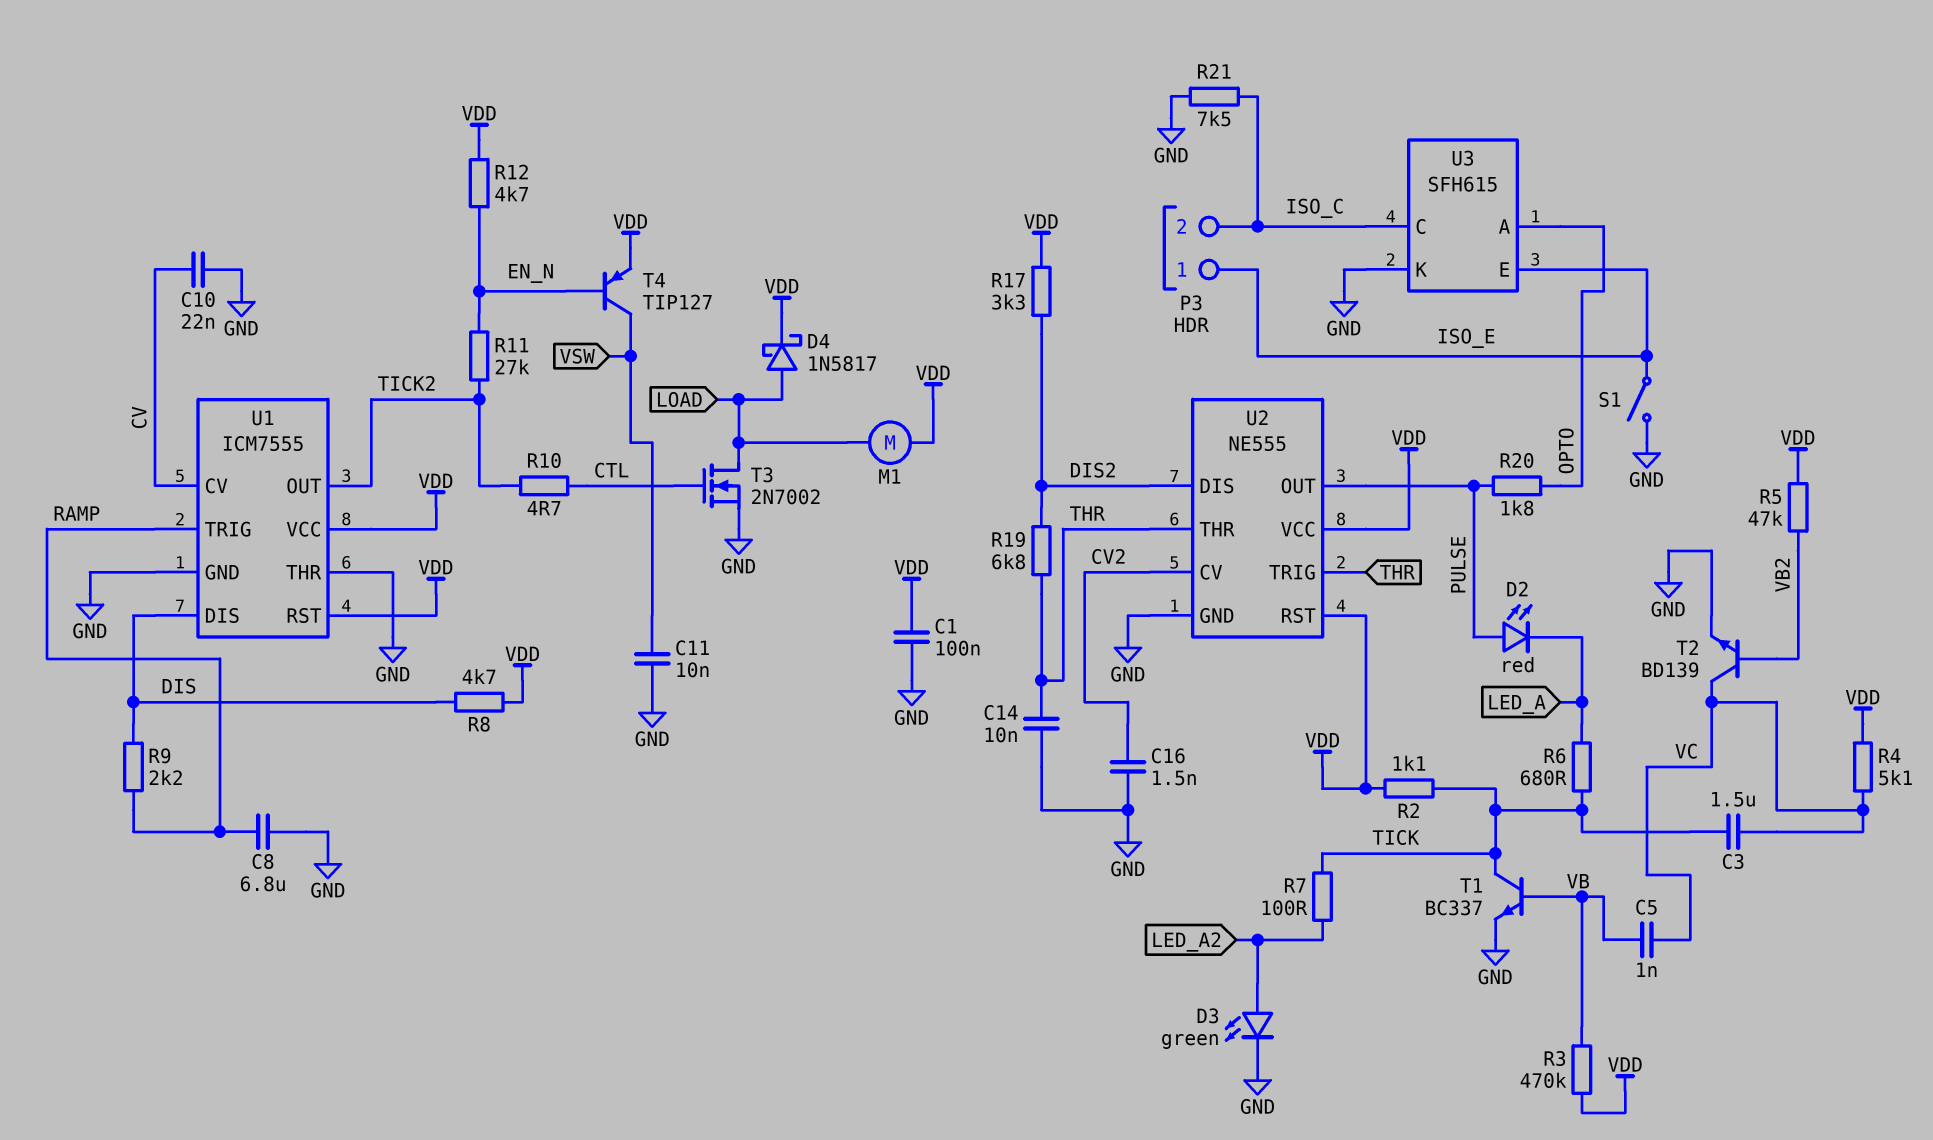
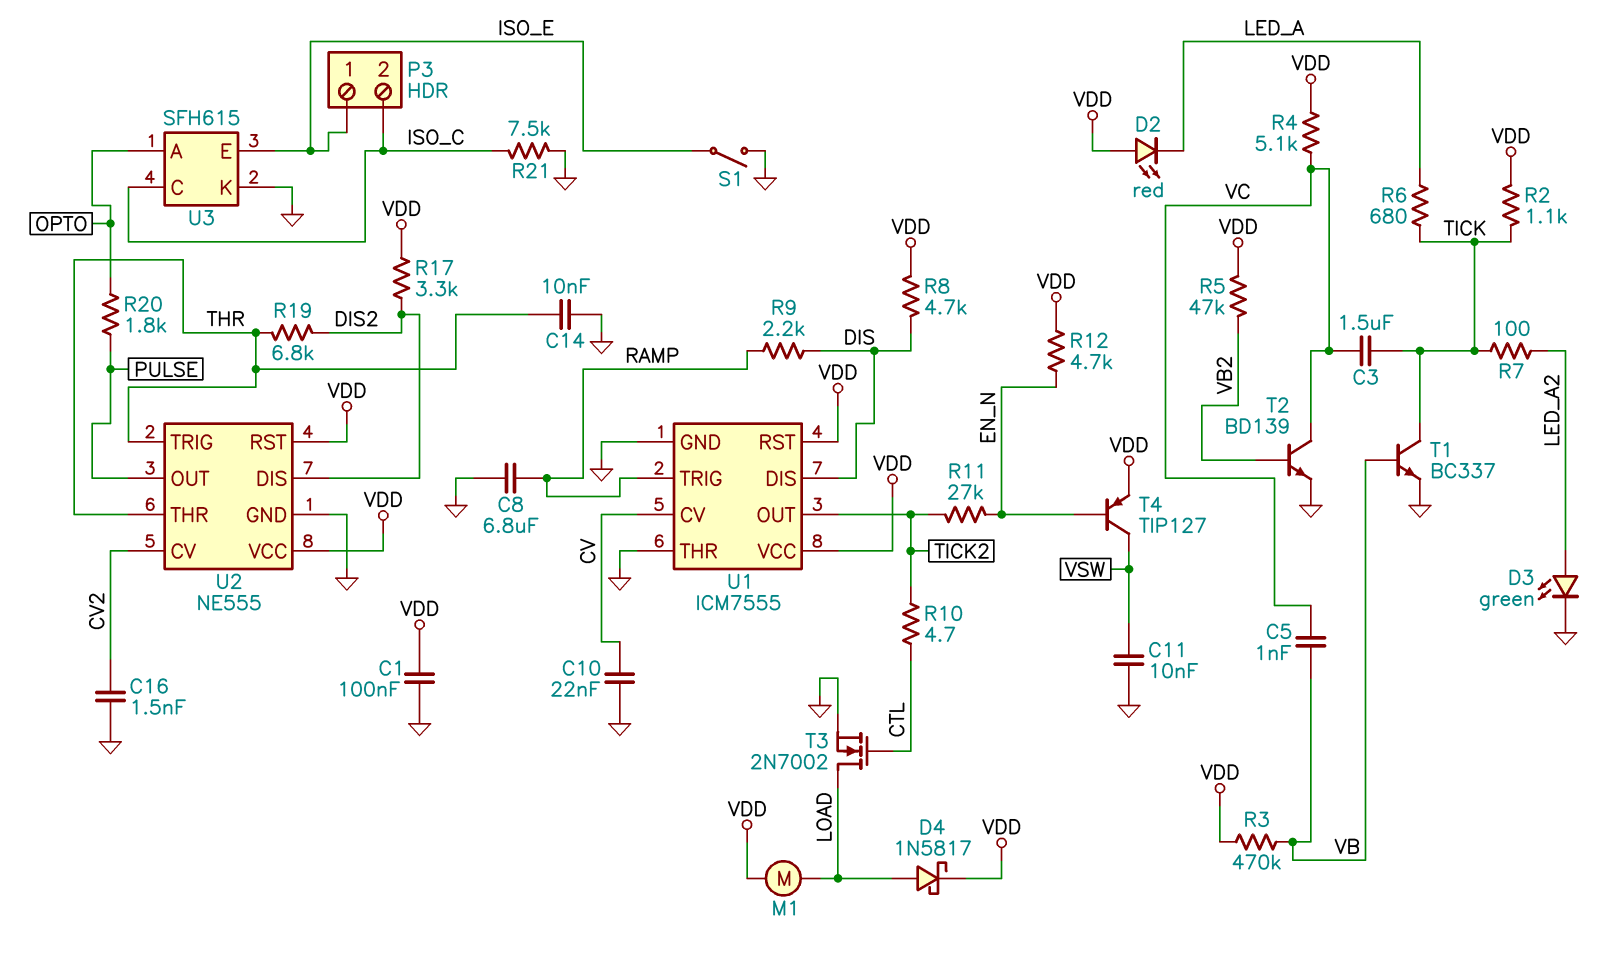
D2: LED red (A PULSE, K LED_A) -> LED red (A VDD, K LED_A)

